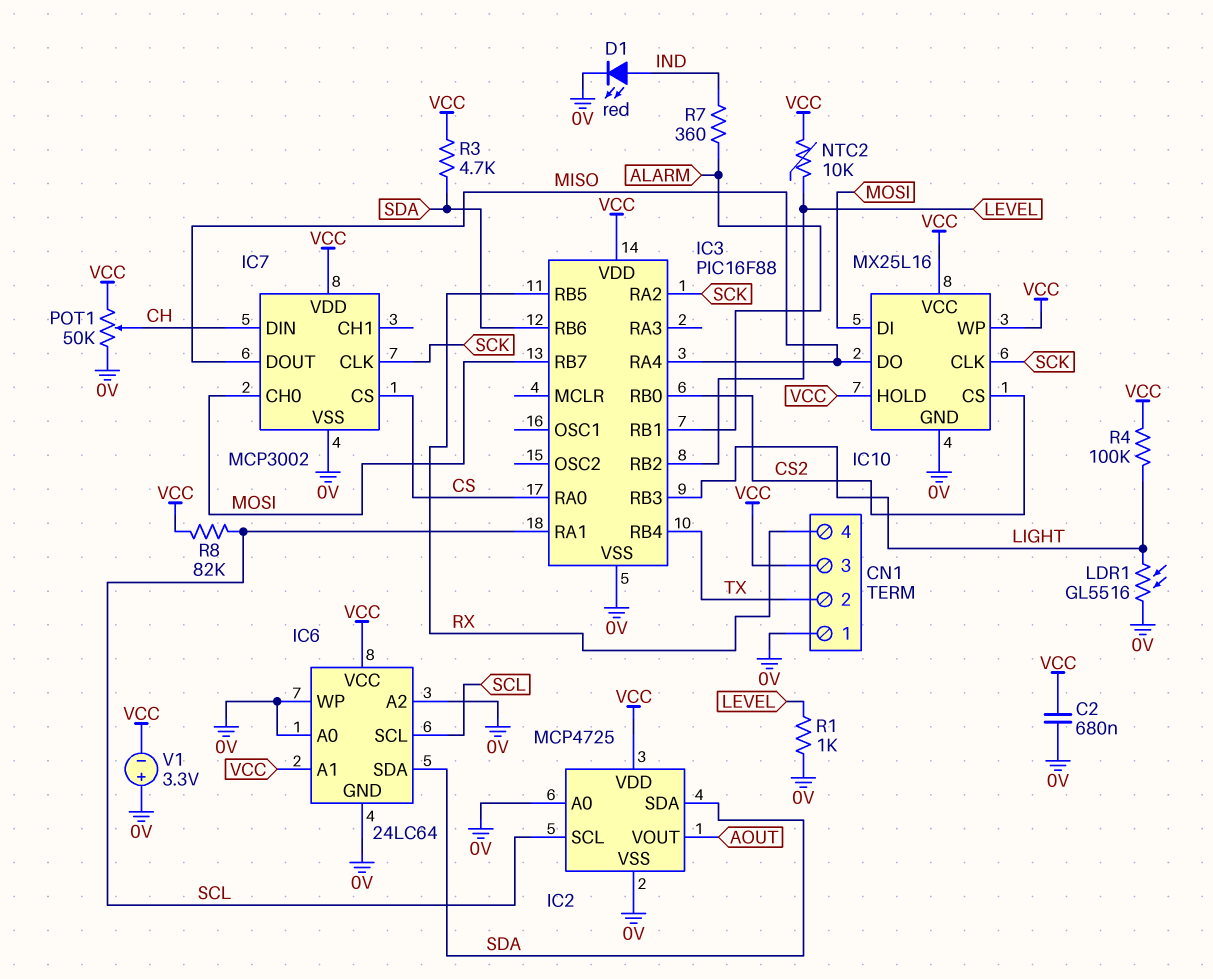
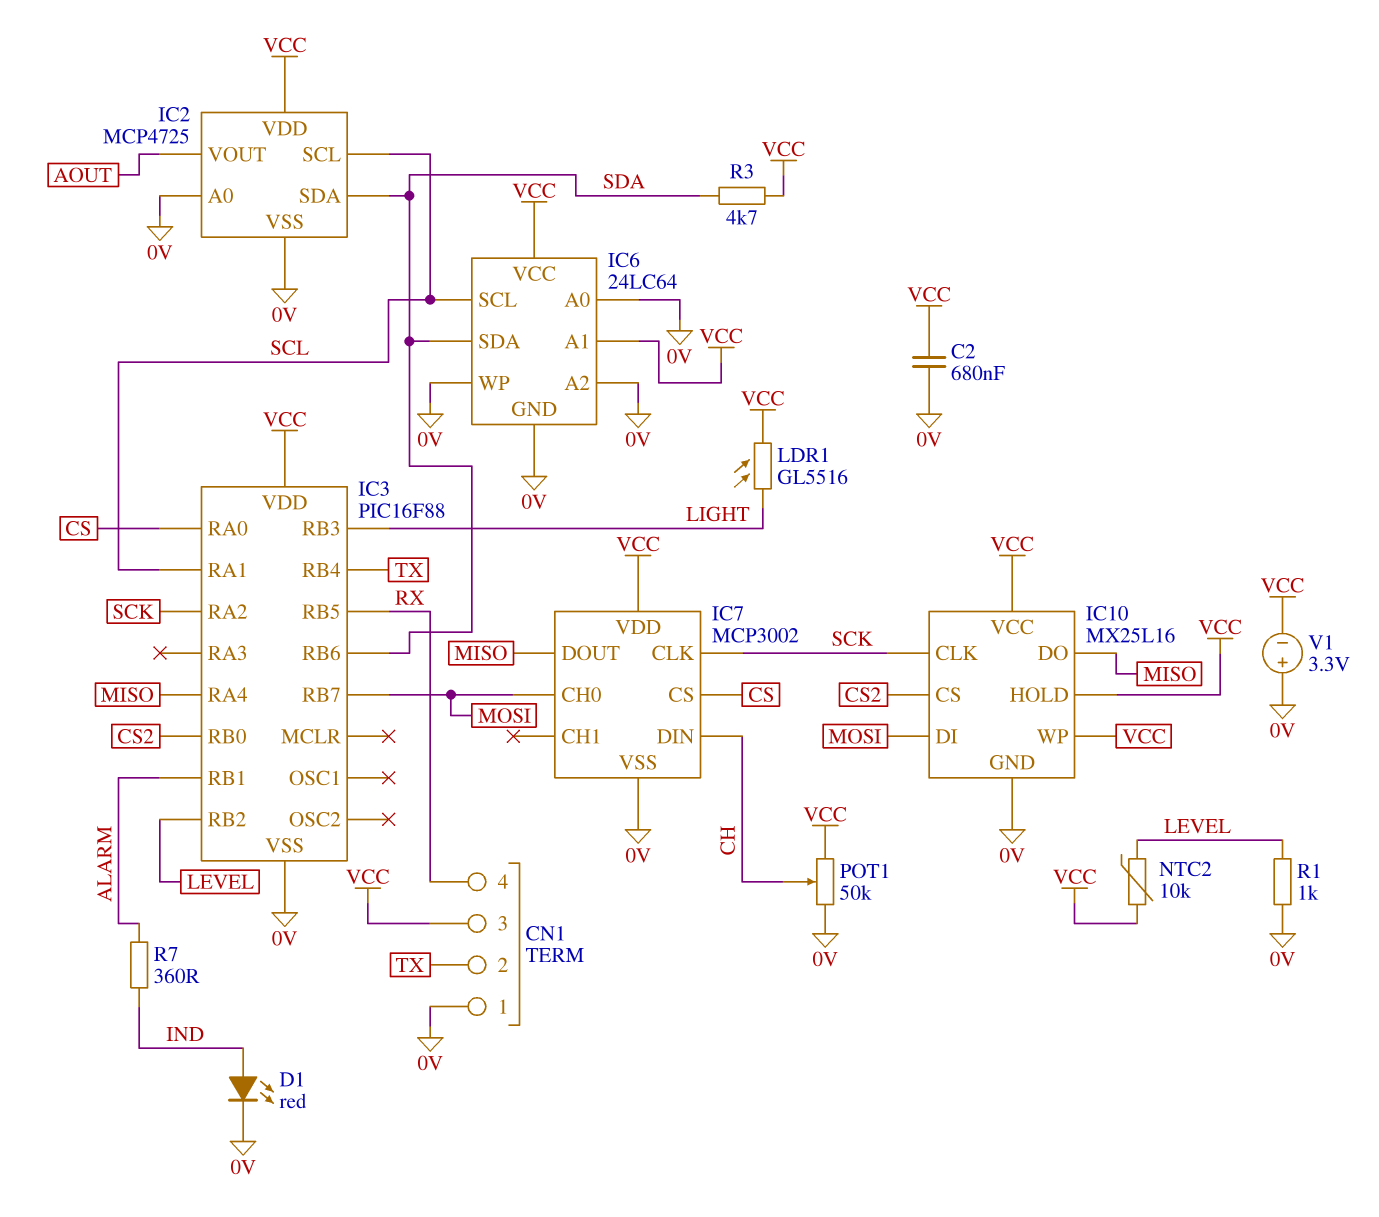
LDR1: GL5516 (0V, LIGHT) -> GL5516 (LIGHT, VCC)
R4: 100k (LIGHT, VCC) -> none
R8: 82k (SCL, VCC) -> none

